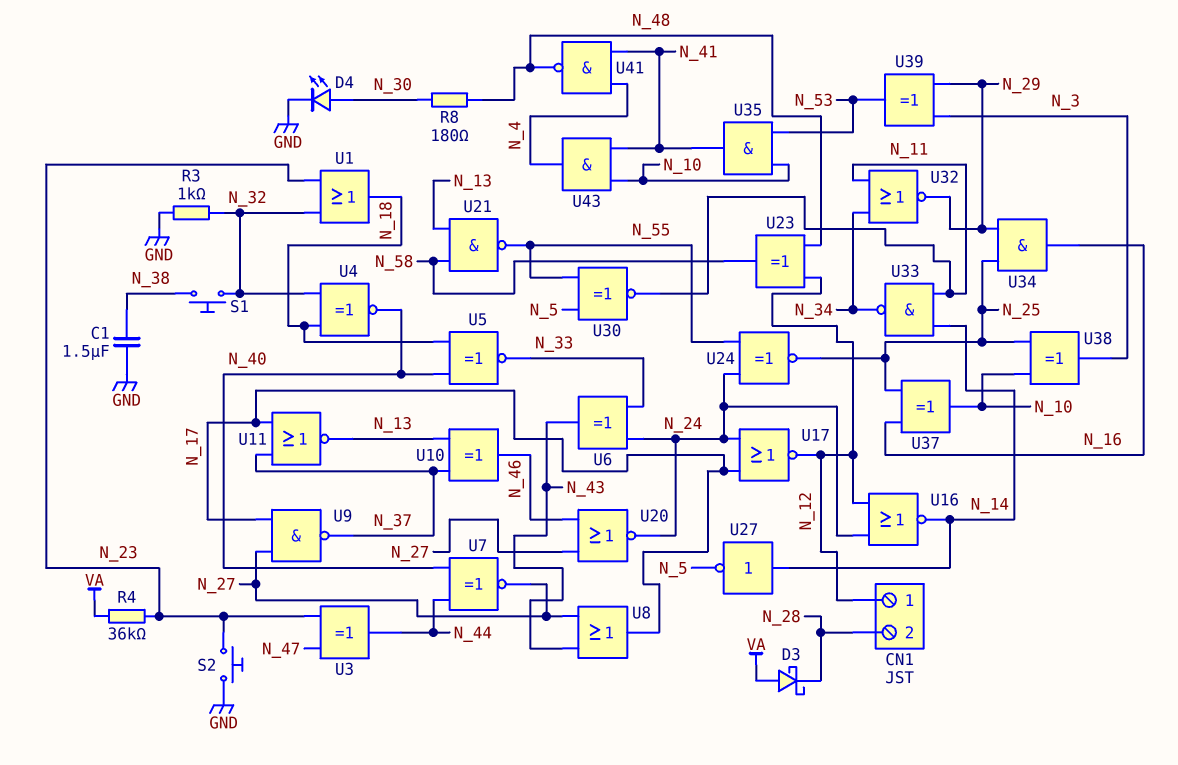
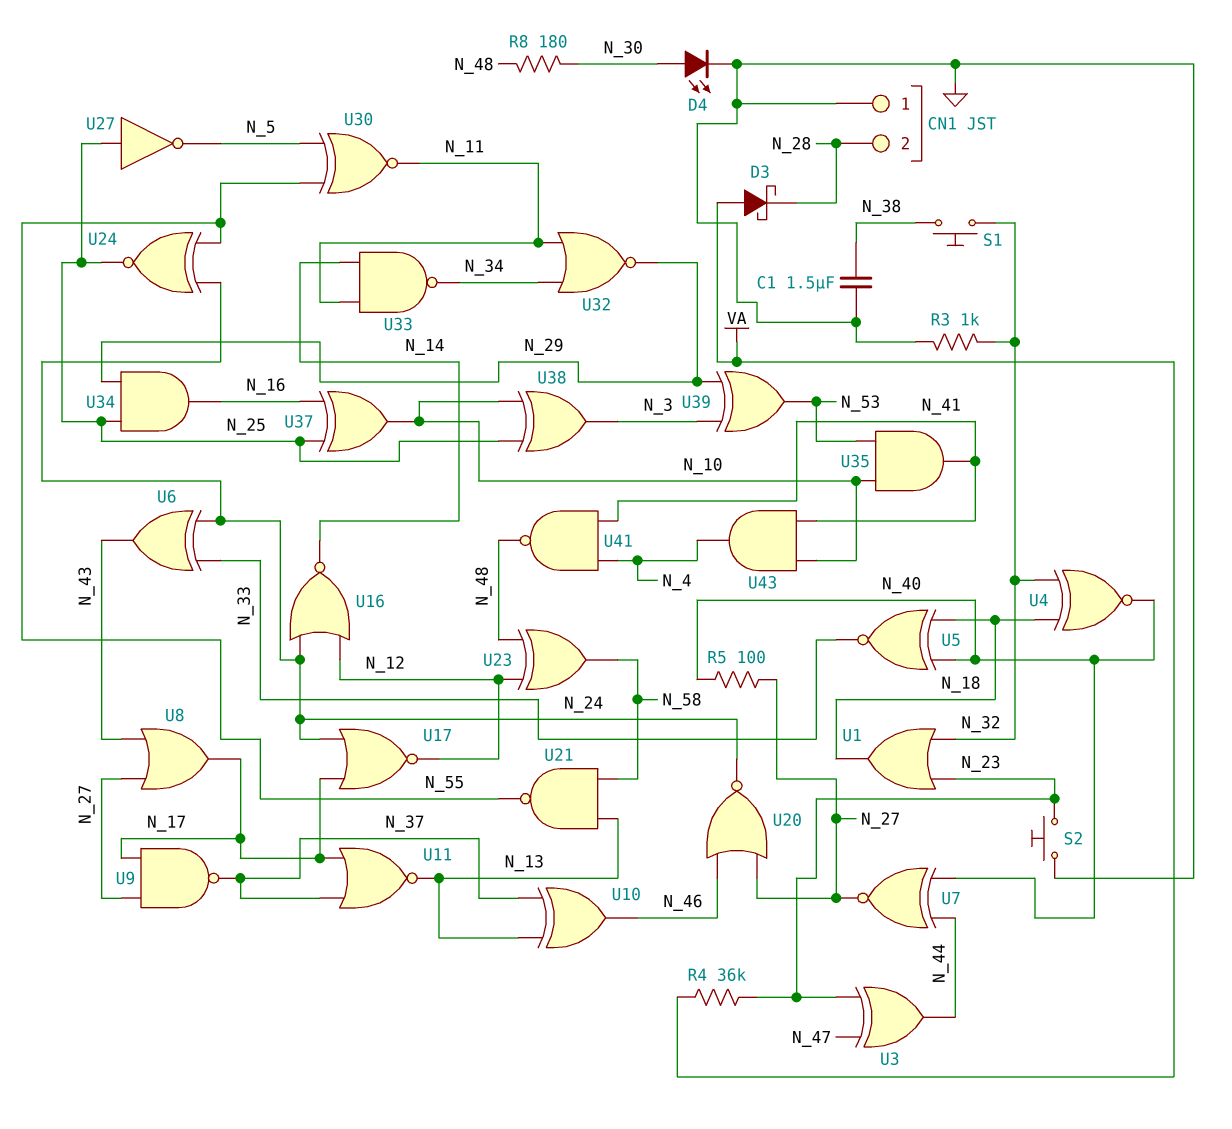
CN1 pin 1: N_12 -> GND
R5: none -> 100 (N_27, N_40)
U27: NOT (in N_14, out N_5) -> NOT (in N_25, out N_5)

